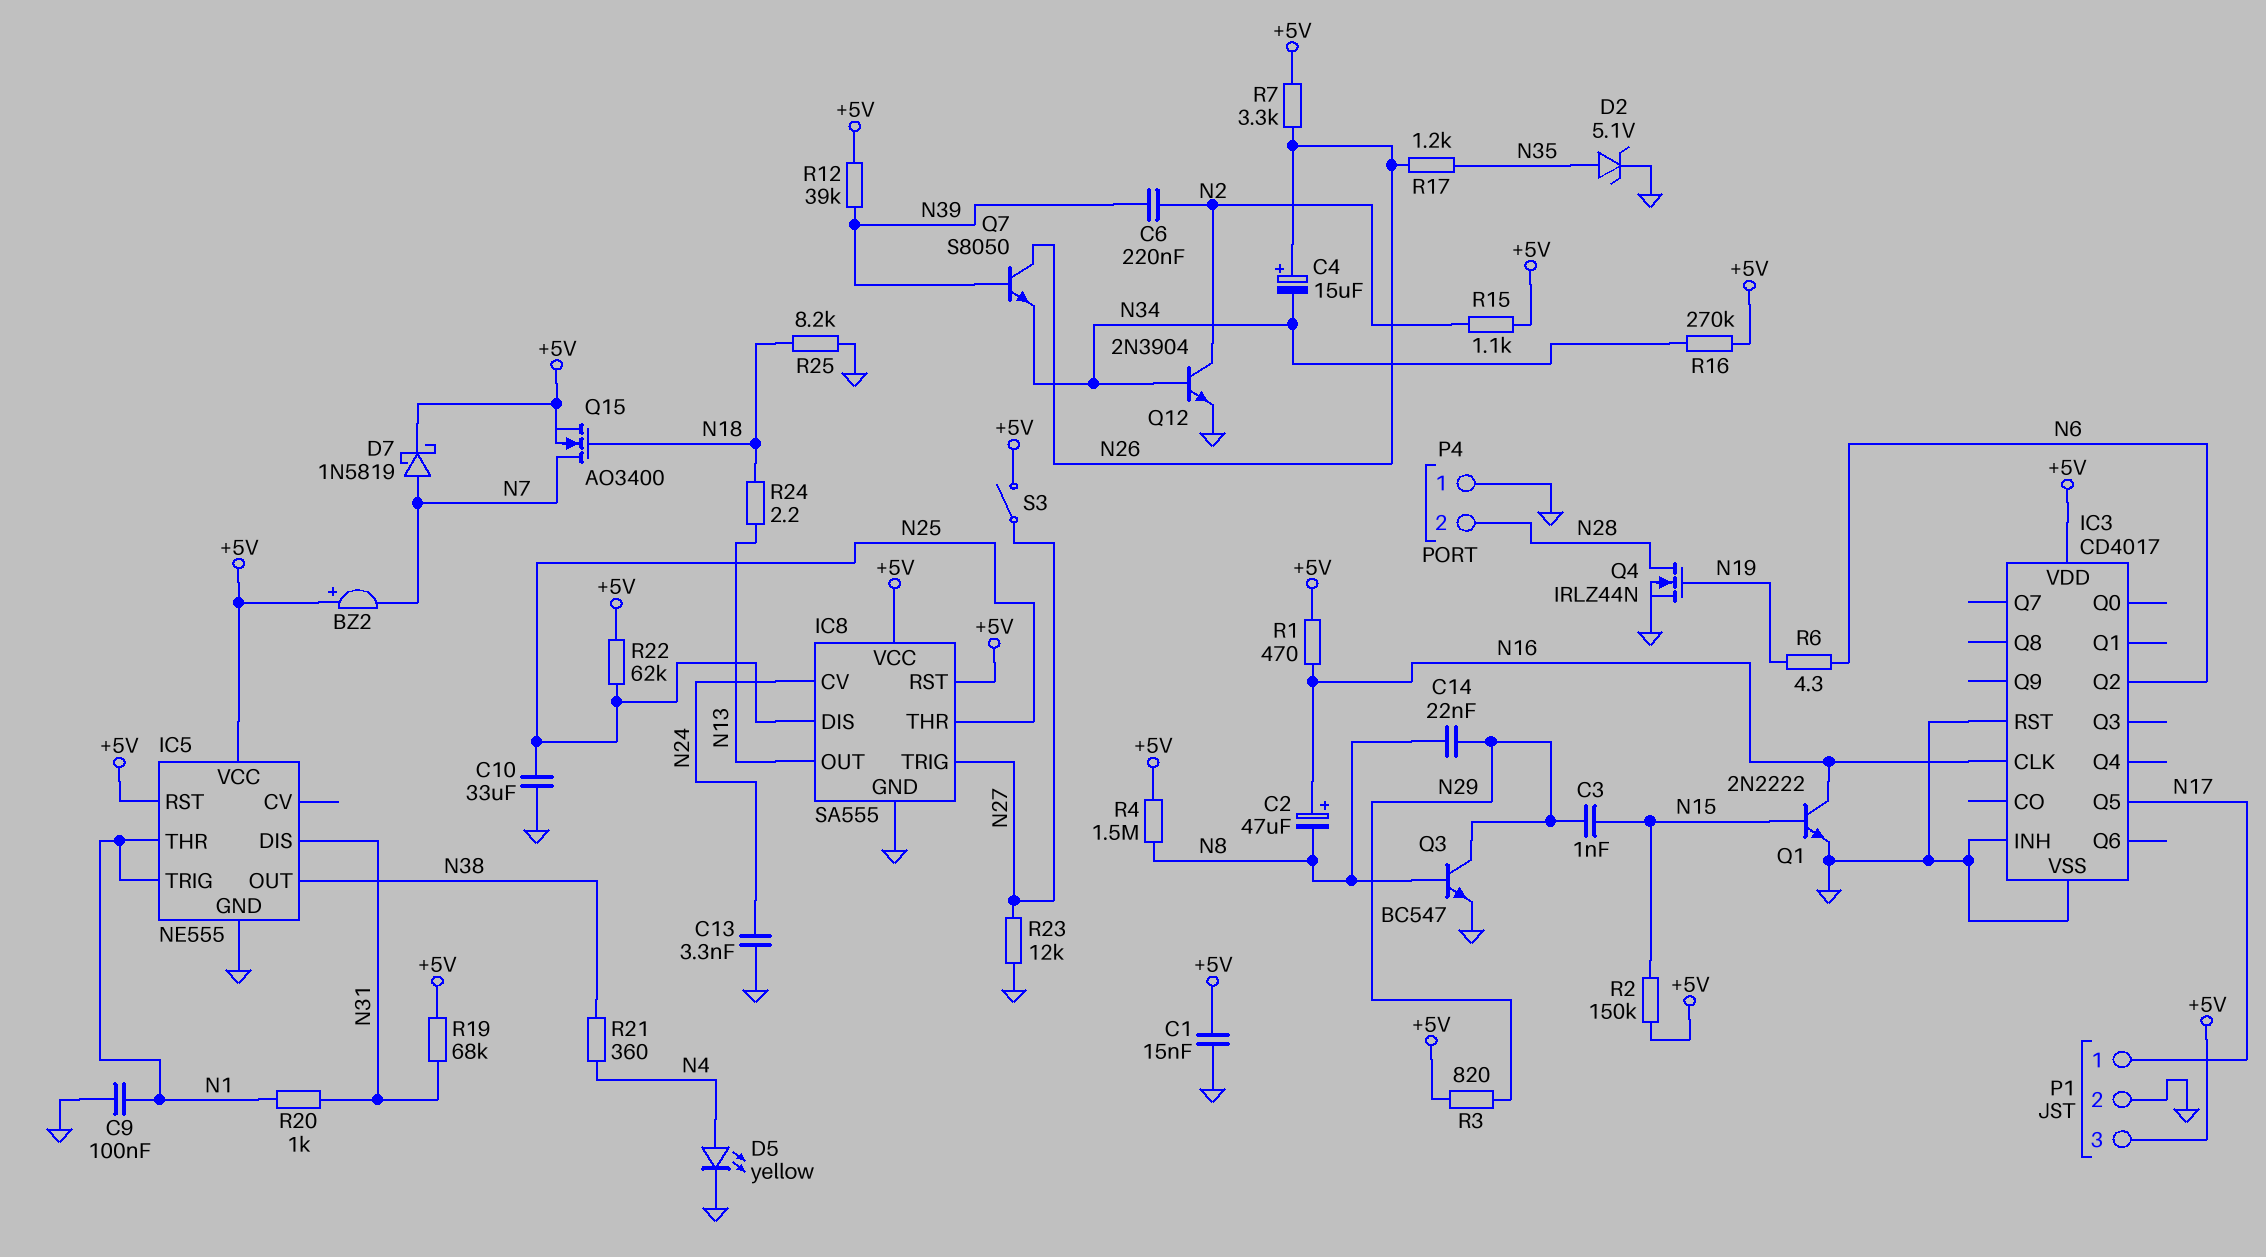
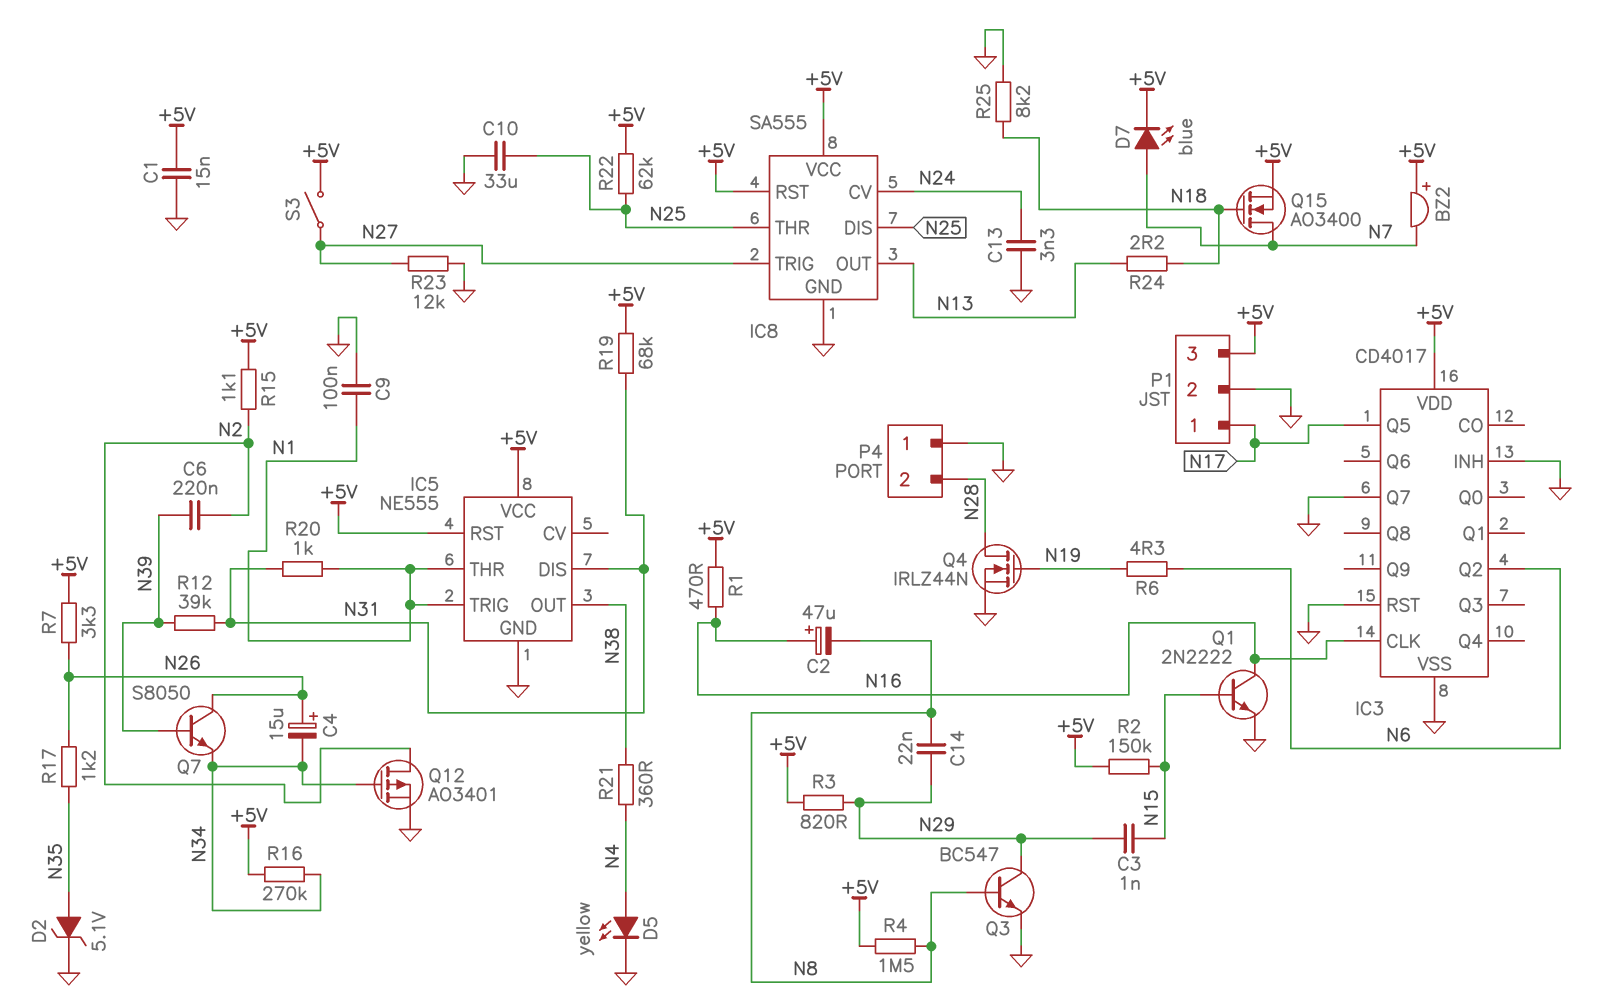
D7: schottky 1N5819 (A N7, K +5V) -> LED blue (A N7, K +5V)
IC3 pin Q7: none -> GND
Q12: NPN 2N3904 (B N34, C N2, E GND) -> PMOS AO3401 (G N34, D N2, S GND)
R12: 39k (+5V, N39) -> 39k (N31, N39)

